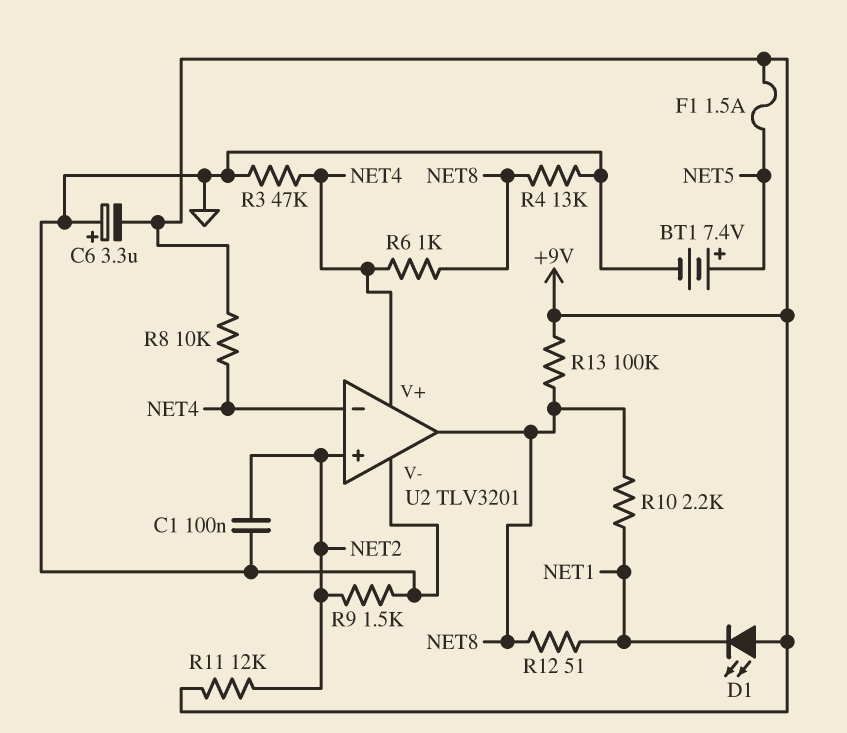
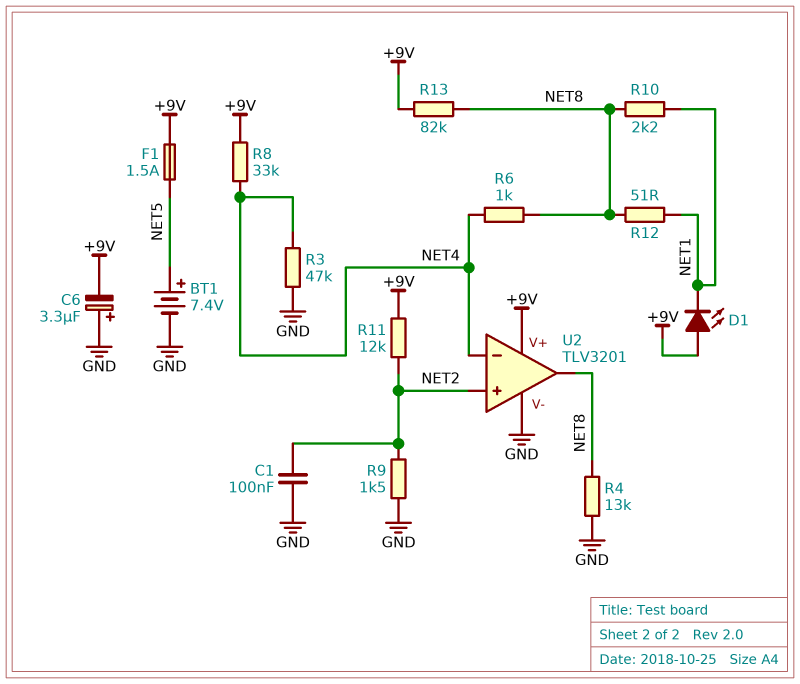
R8: 10k (+9V, NET4) -> 33k (+9V, NET4)
R13: 100k (+9V, NET8) -> 82k (+9V, NET8)
U2 pin V+: NET4 -> +9V

